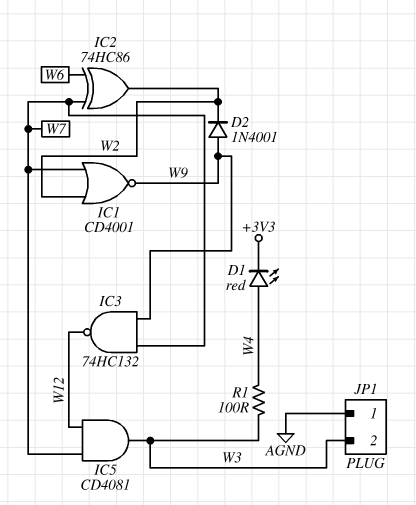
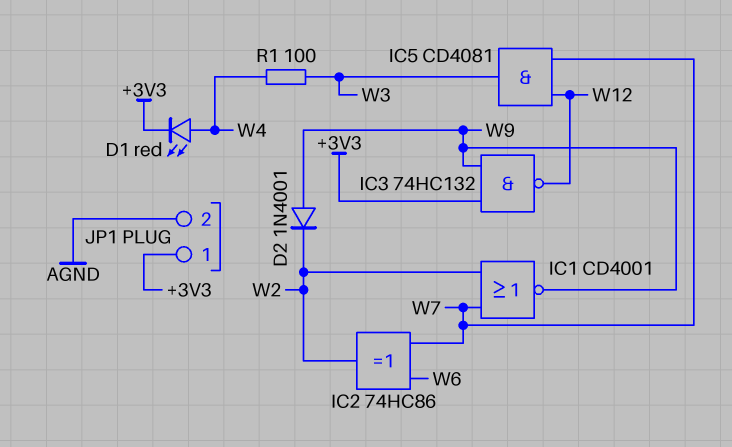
IC3: NAND 74HC132 (in W7, in W9, out W12) -> NAND 74HC132 (in +3V3, in W9, out W12)
JP1 pin 1: AGND -> +3V3
JP1 pin 2: W3 -> AGND

